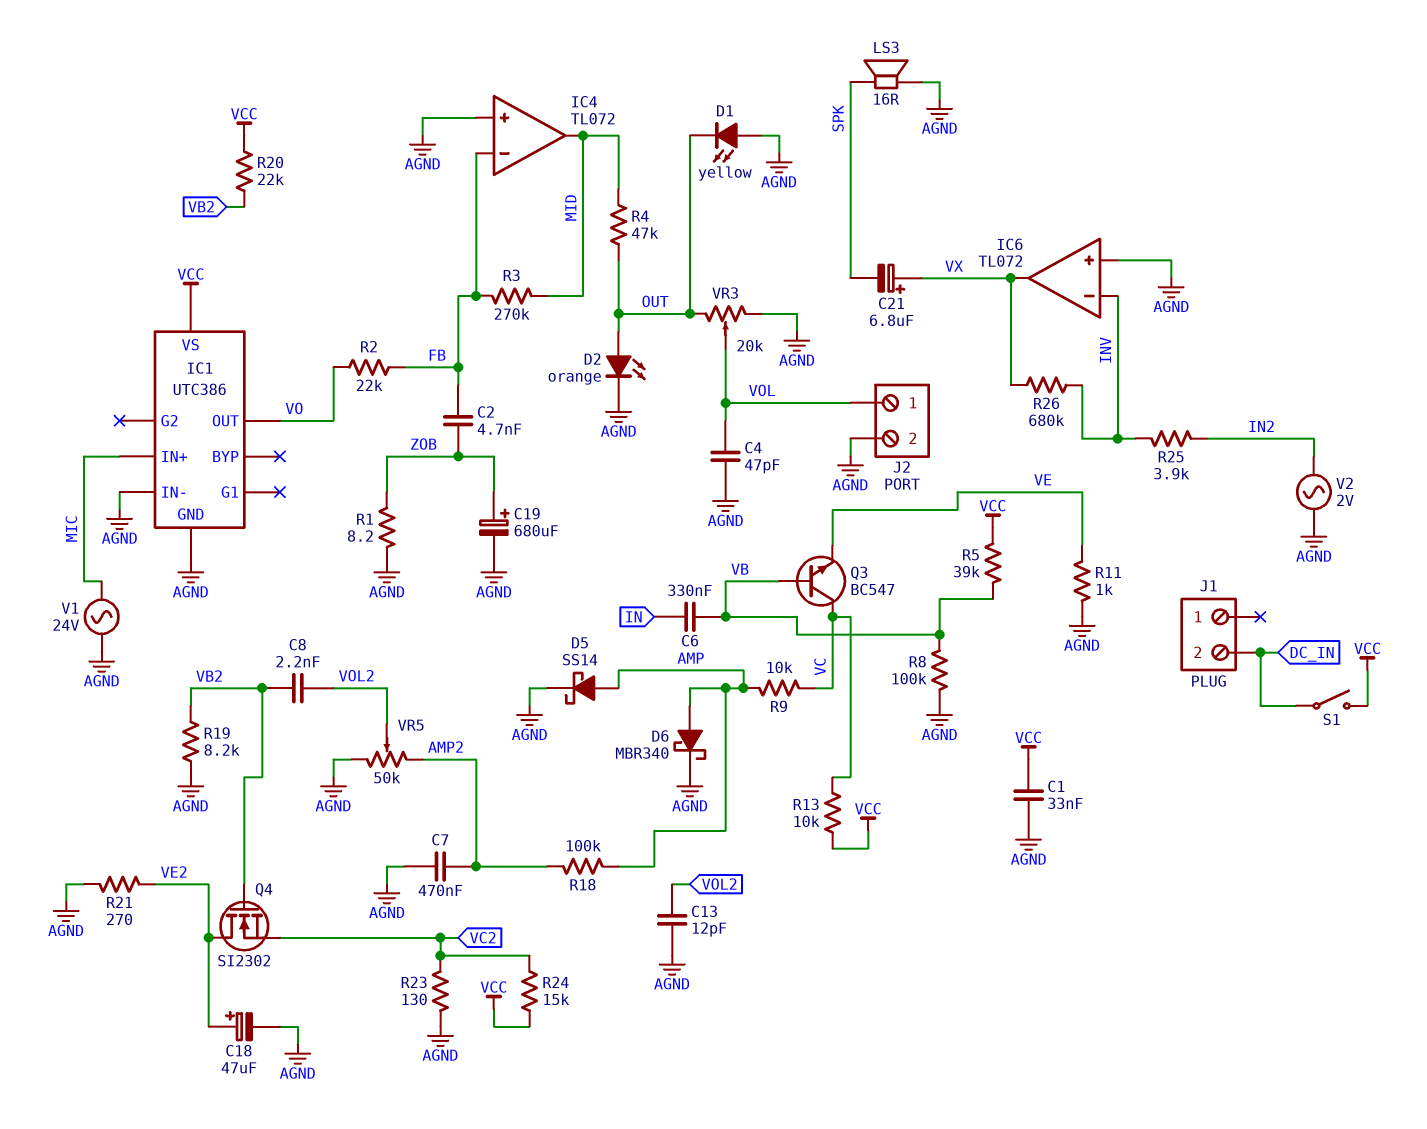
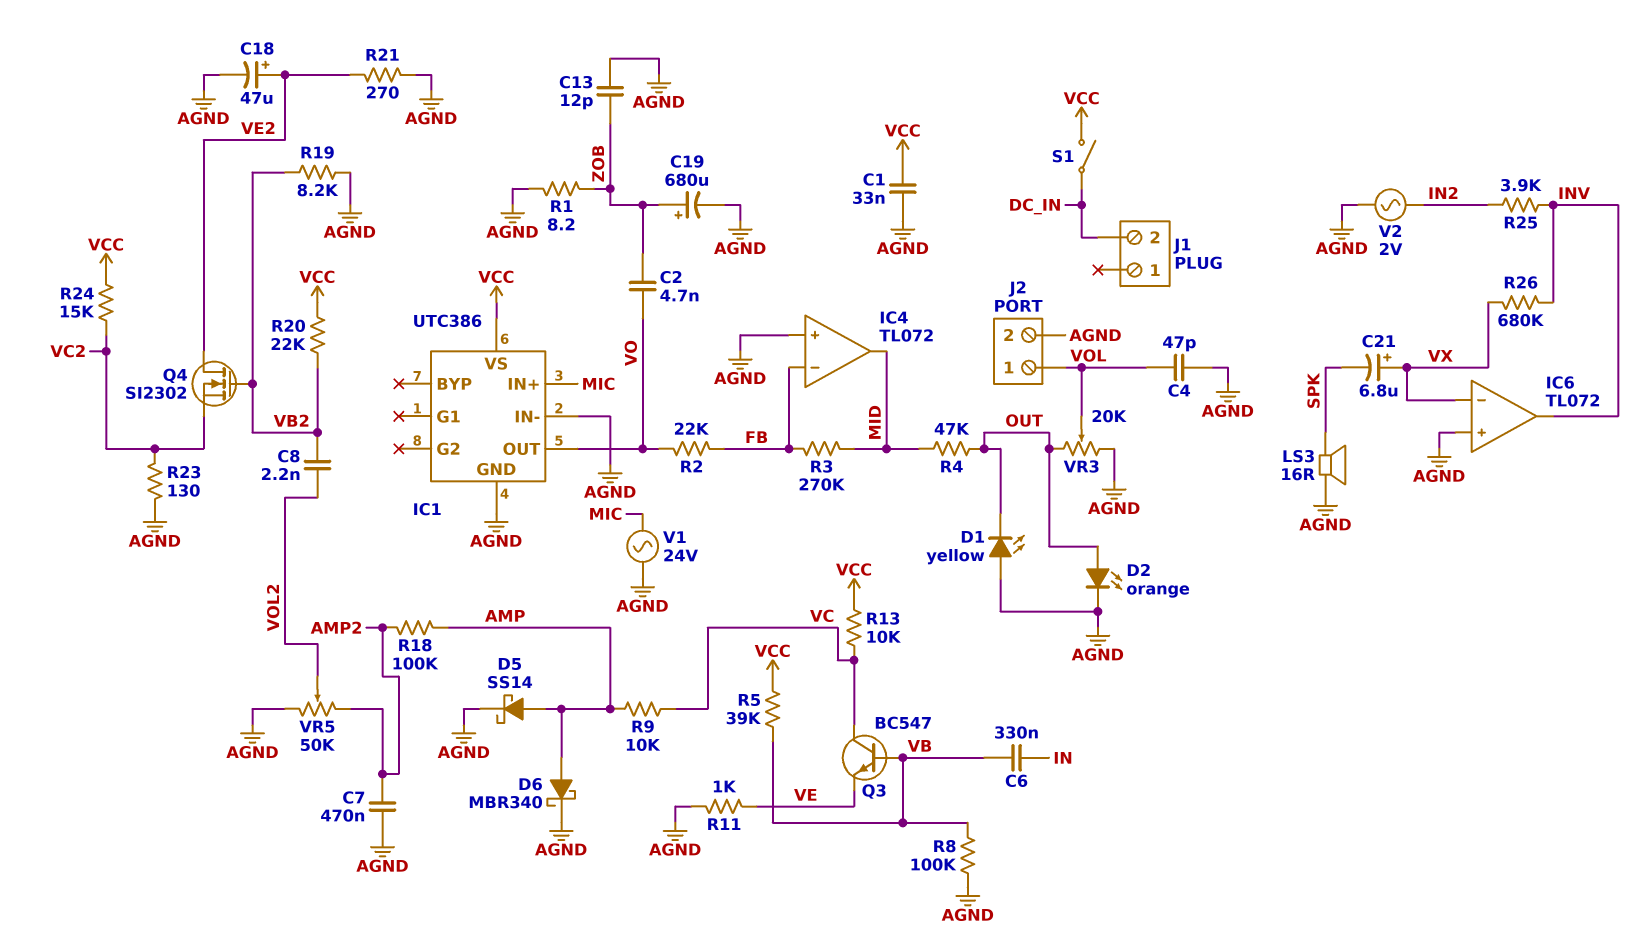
C2: 4.7nF (FB, ZOB) -> 4.7nF (VO, ZOB)
C13: 12pF (AGND, VOL2) -> 12pF (AGND, ZOB)
IC6 pin in-: INV -> VX
IC6 pin out: VX -> INV

